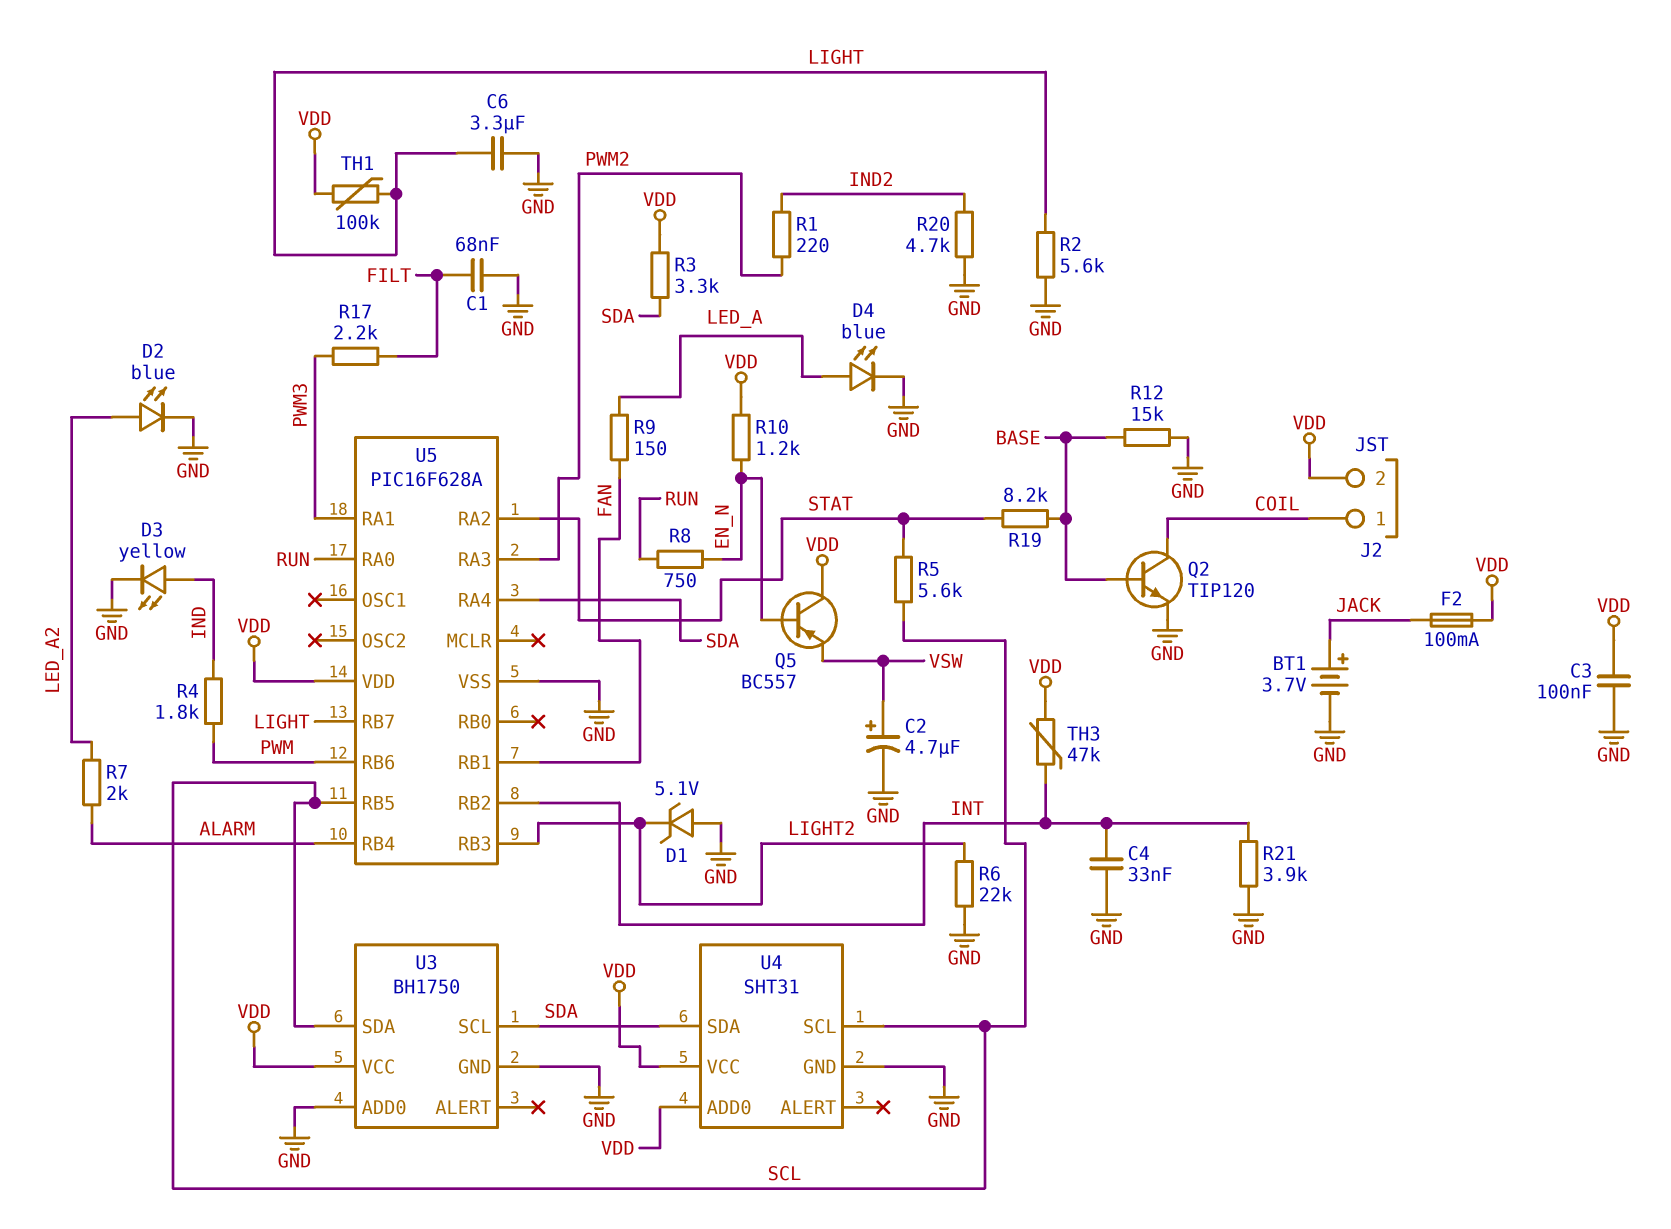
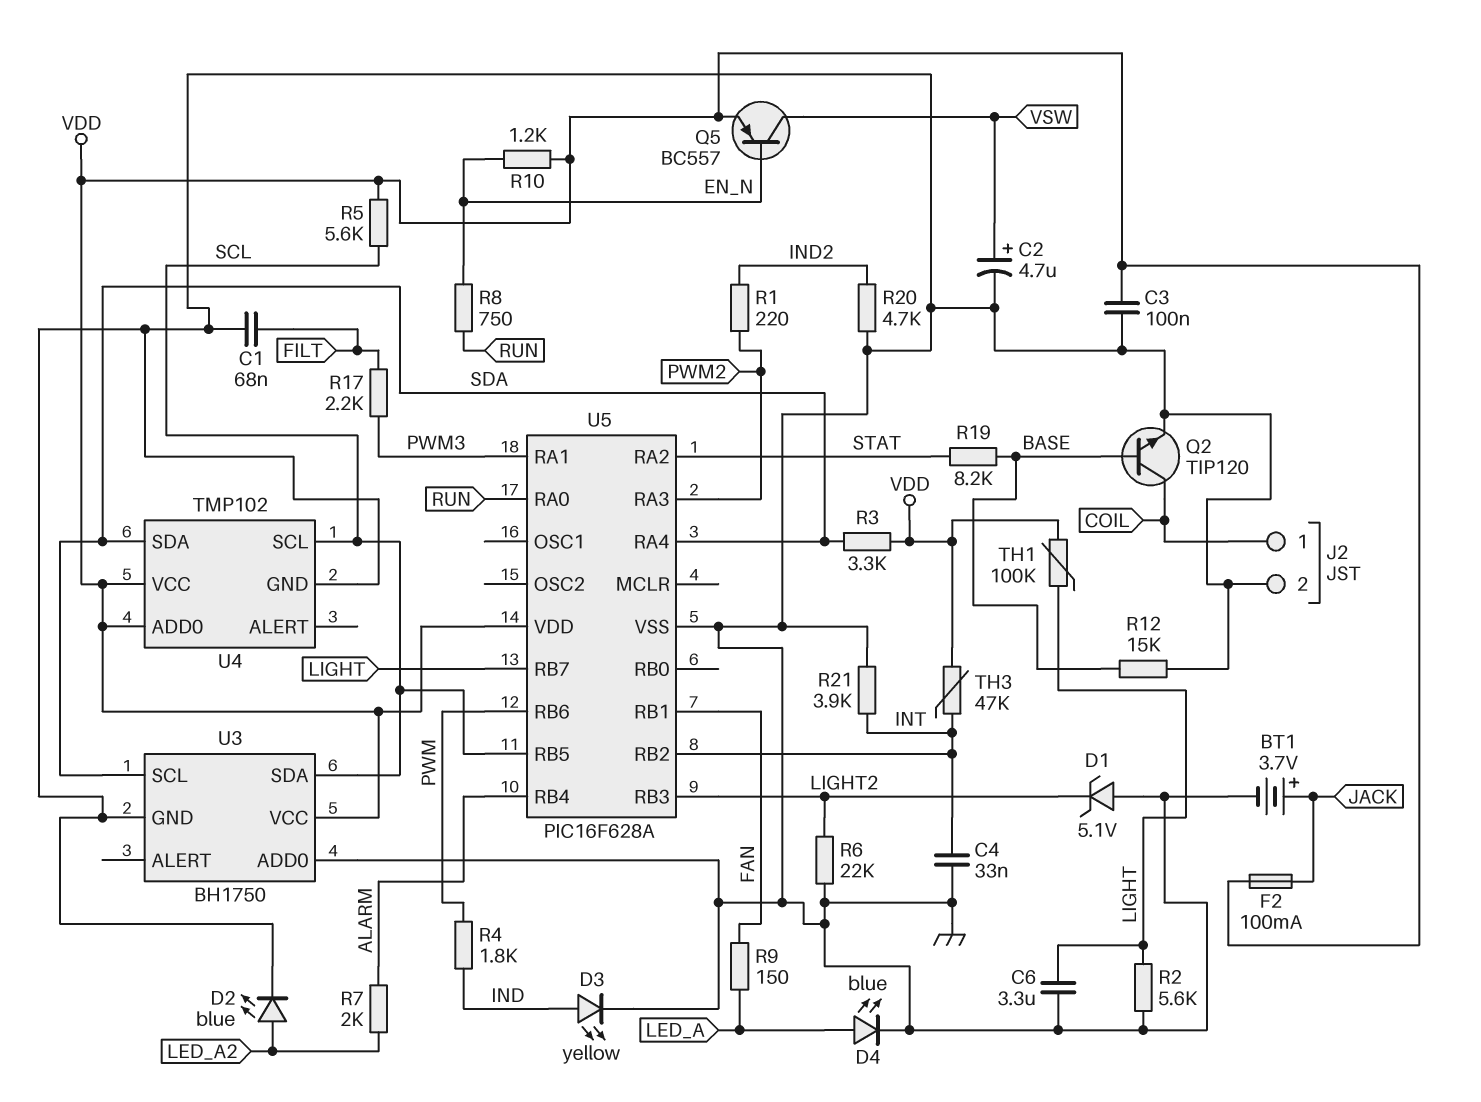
J2 pin 2: VDD -> GND
Q5: PNP BC557 (B EN_N, C VDD, E VSW) -> PNP BC557 (B EN_N, C VSW, E VDD)
R5: 5.6k (SCL, STAT) -> 5.6k (SCL, VDD)
U4: SHT31 -> TMP102

